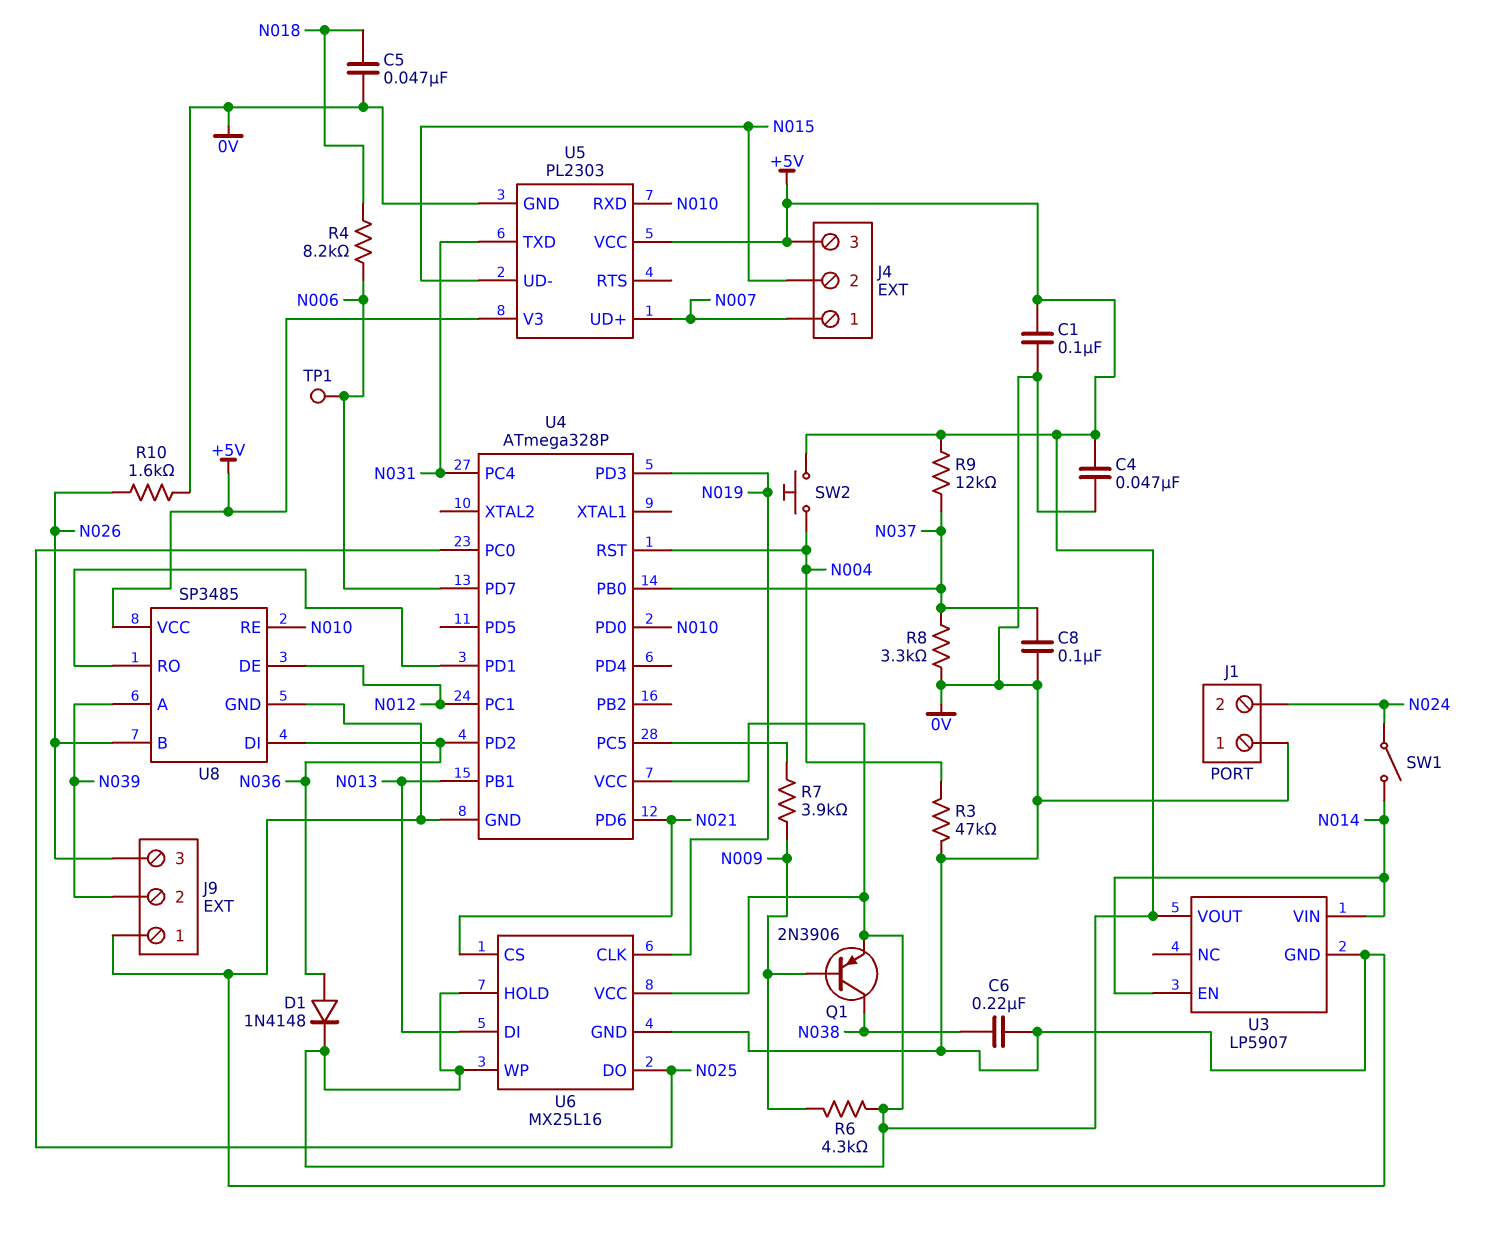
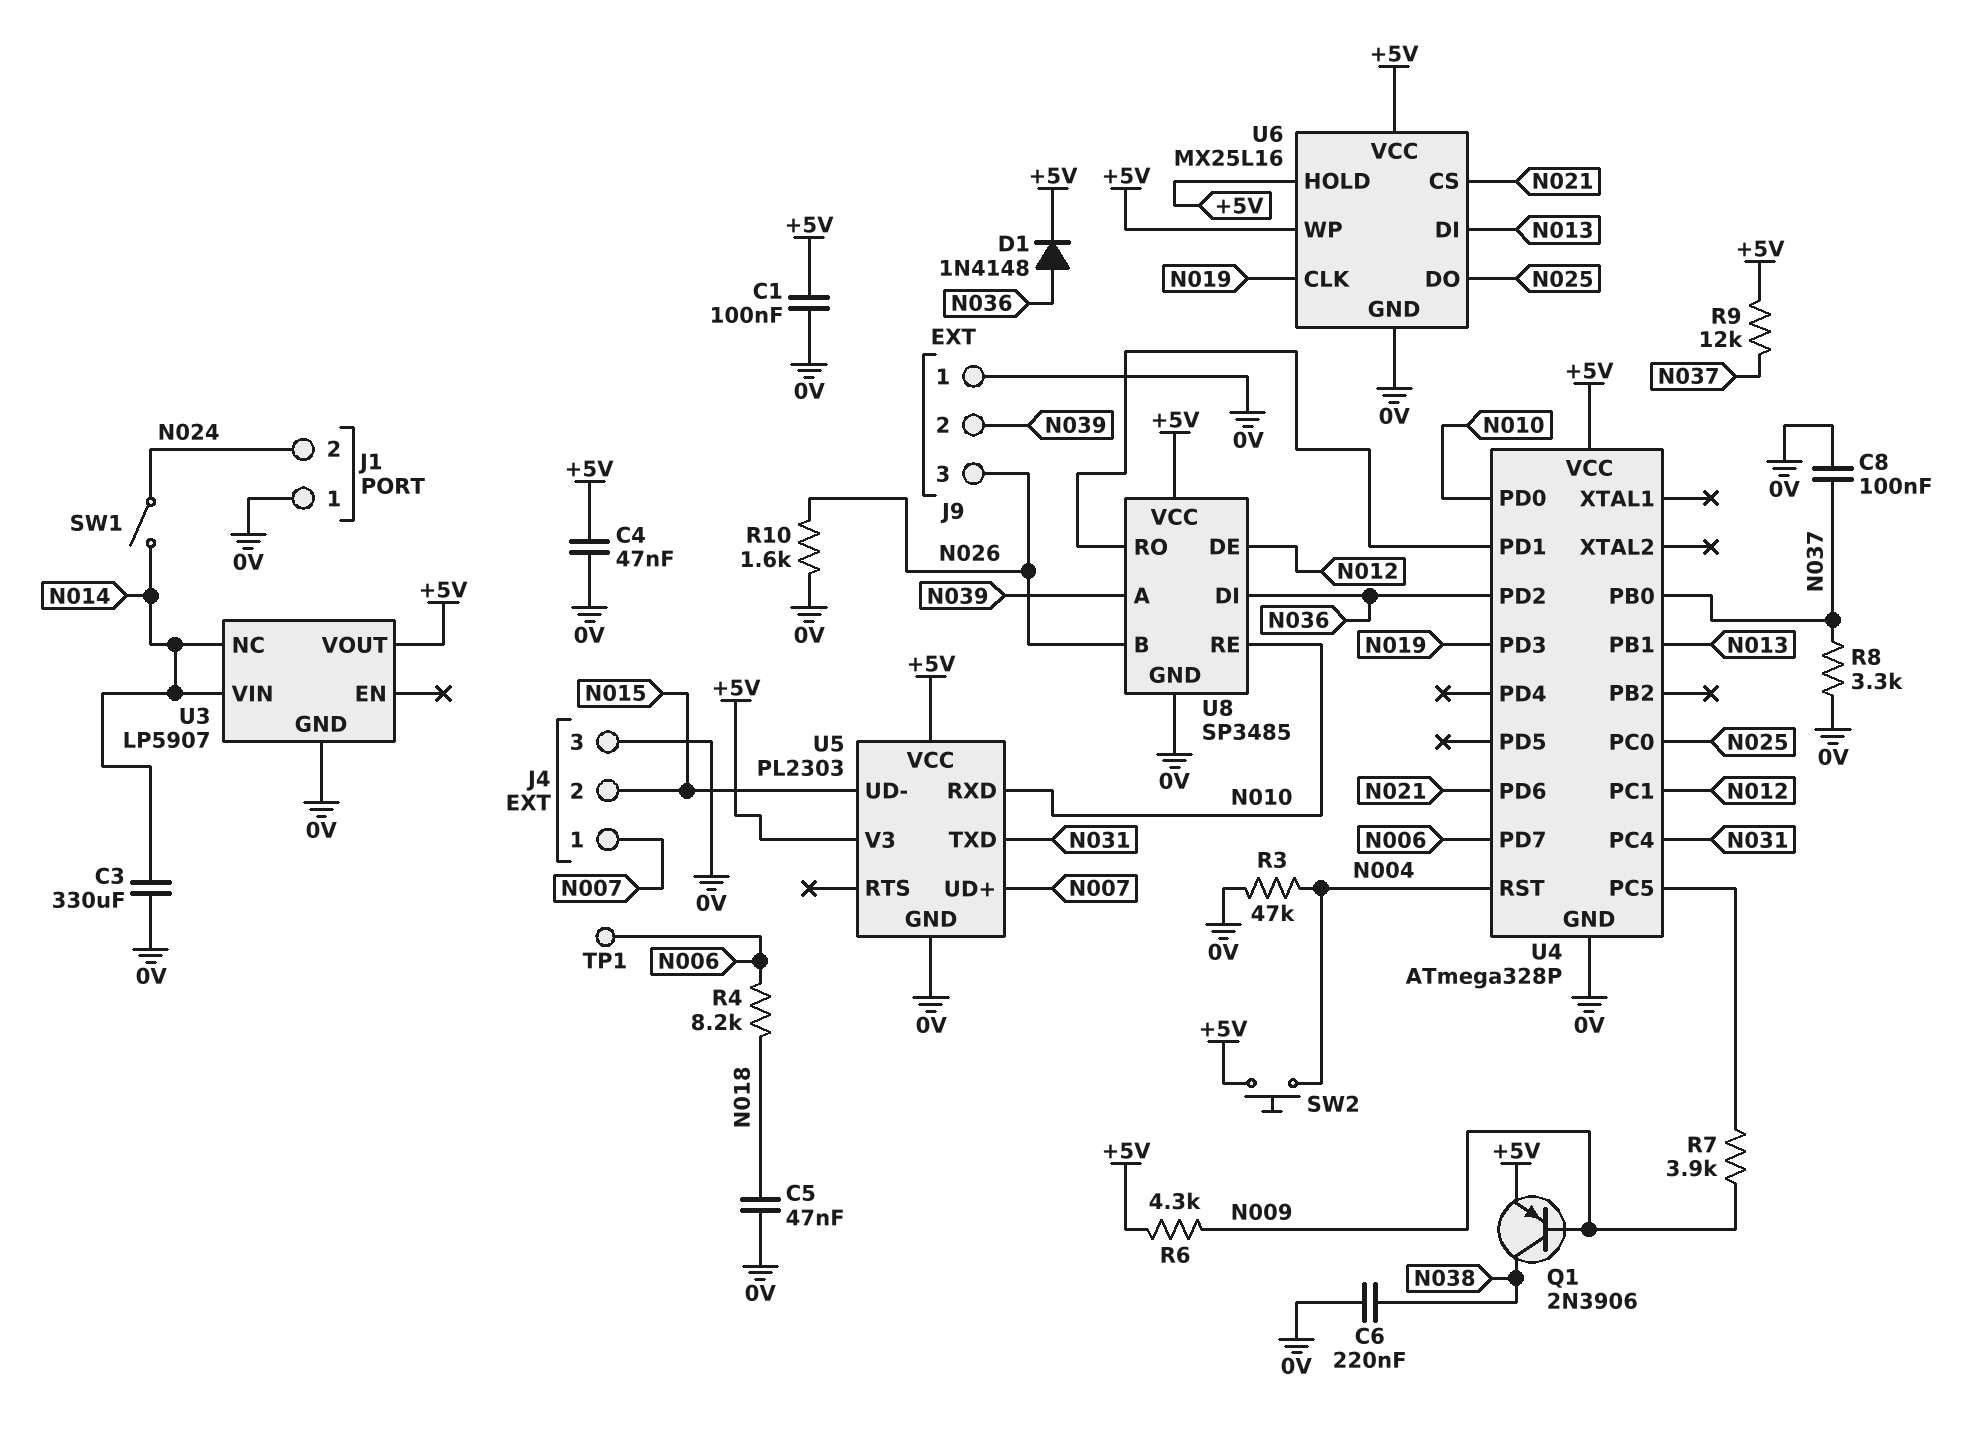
C3: none -> 330uF (0V, N014)
J4 pin 3: +5V -> 0V
U3 pin EN: N014 -> none
U3 pin NC: none -> N014

